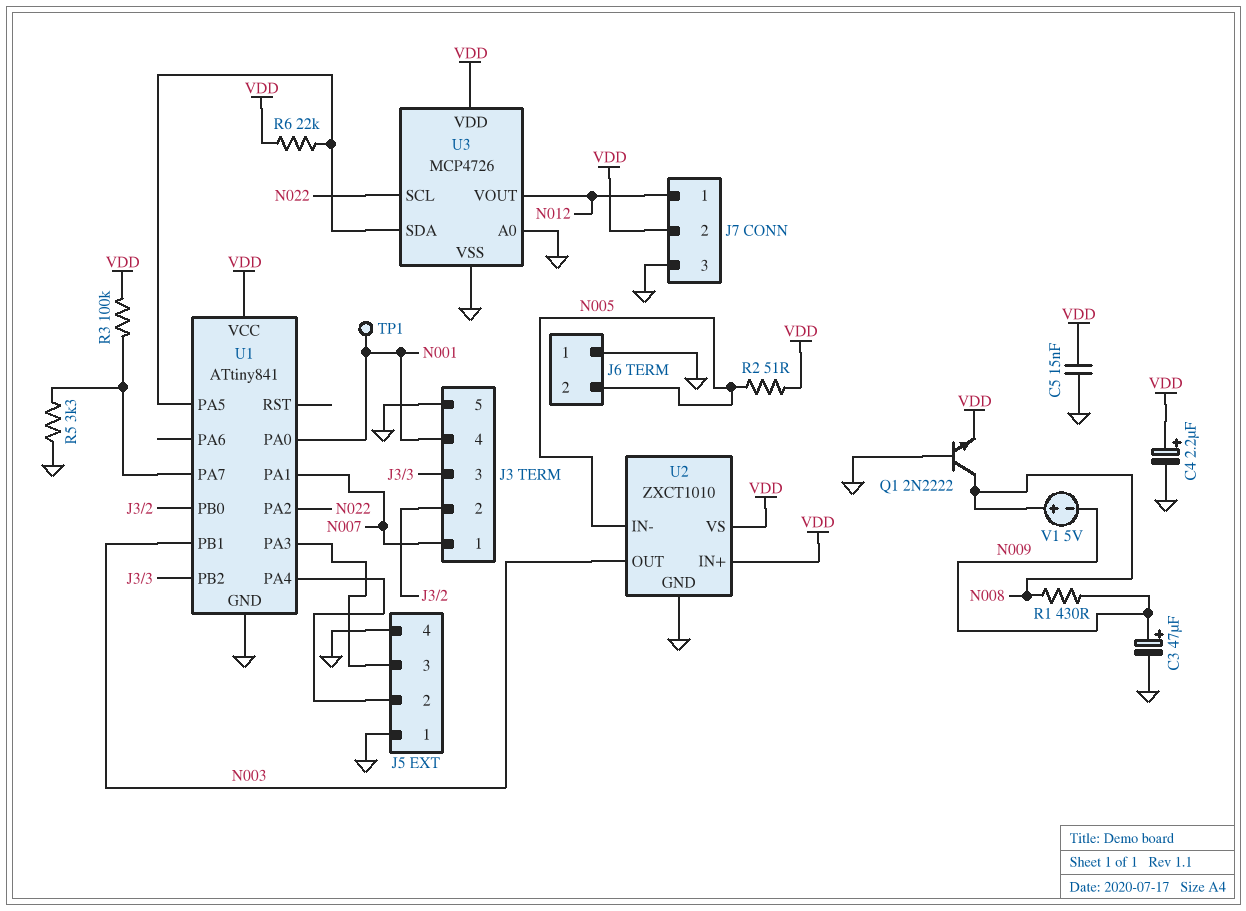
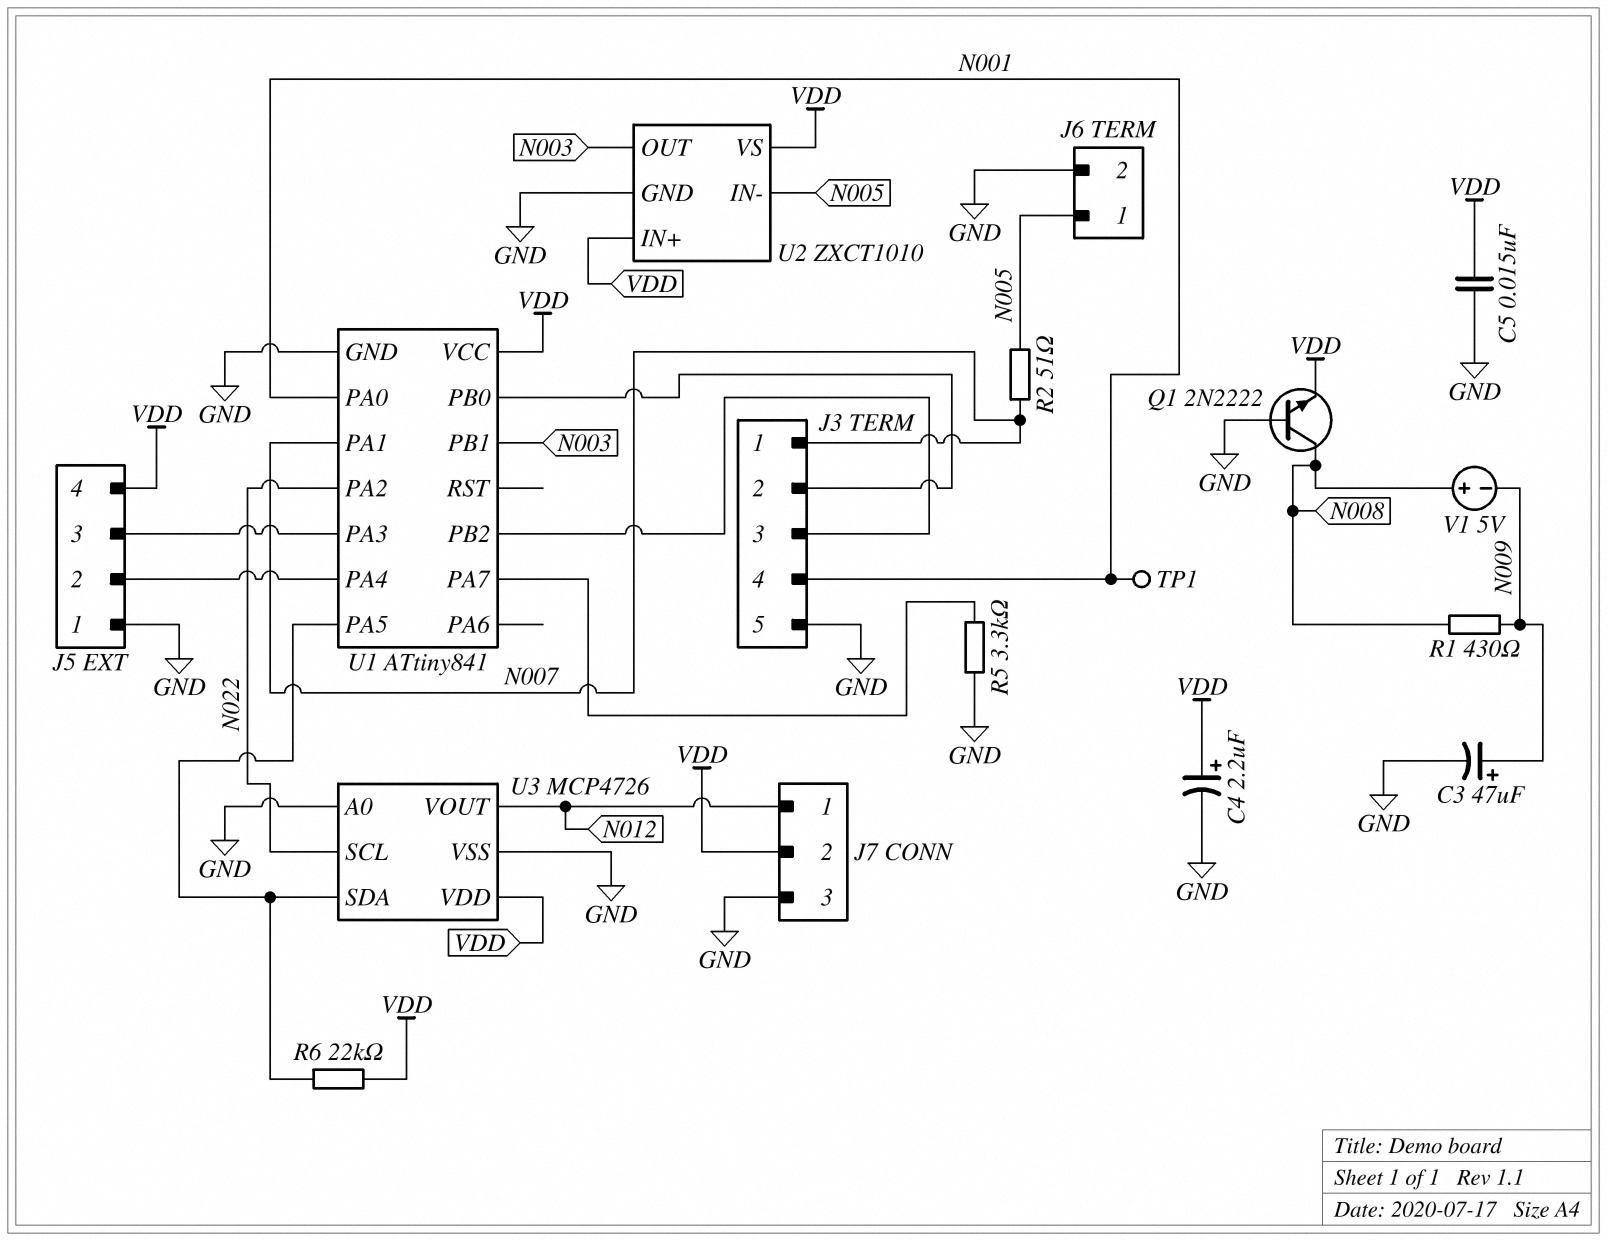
J5 pin 4: GND -> VDD
J6 pin 1: GND -> N005
J6 pin 2: N005 -> GND
R2: 51 (N005, VDD) -> 51 (N005, N007)
R3: 100k (U1/PA7, VDD) -> none

